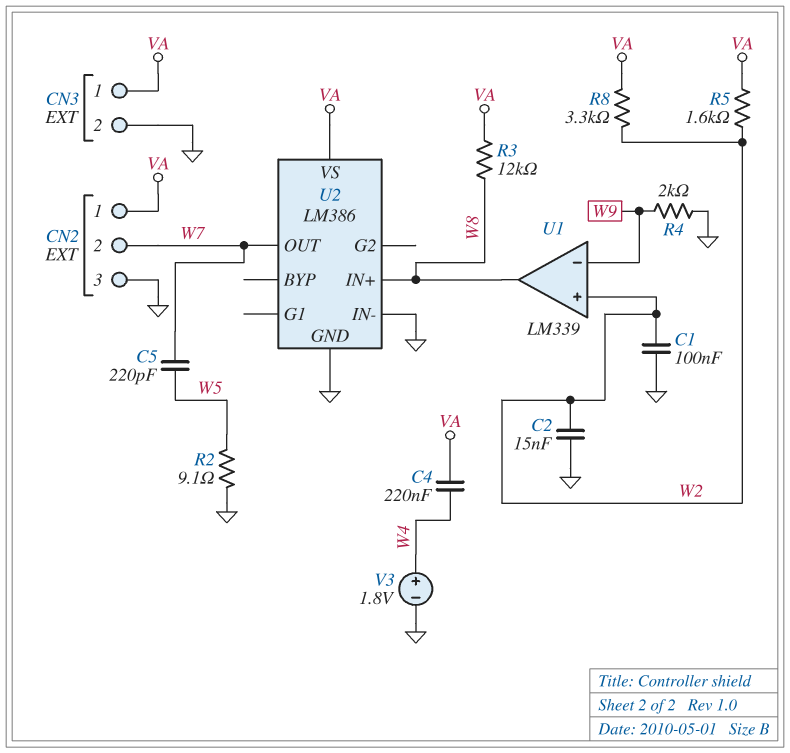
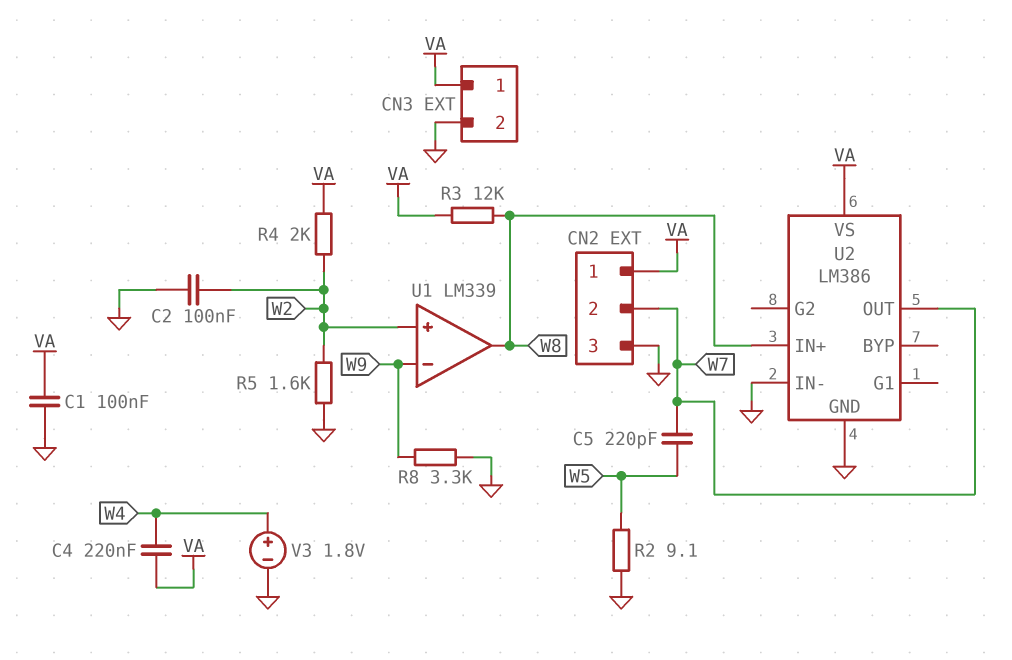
C1: 100nF (GND, W2) -> 100nF (GND, VA)
C2: 15nF (GND, W2) -> 100nF (GND, W2)
R4: 2k (GND, W9) -> 2k (VA, W2)
R5: 1.6k (VA, W2) -> 1.6k (GND, W2)
R8: 3.3k (VA, W2) -> 3.3k (GND, W9)

